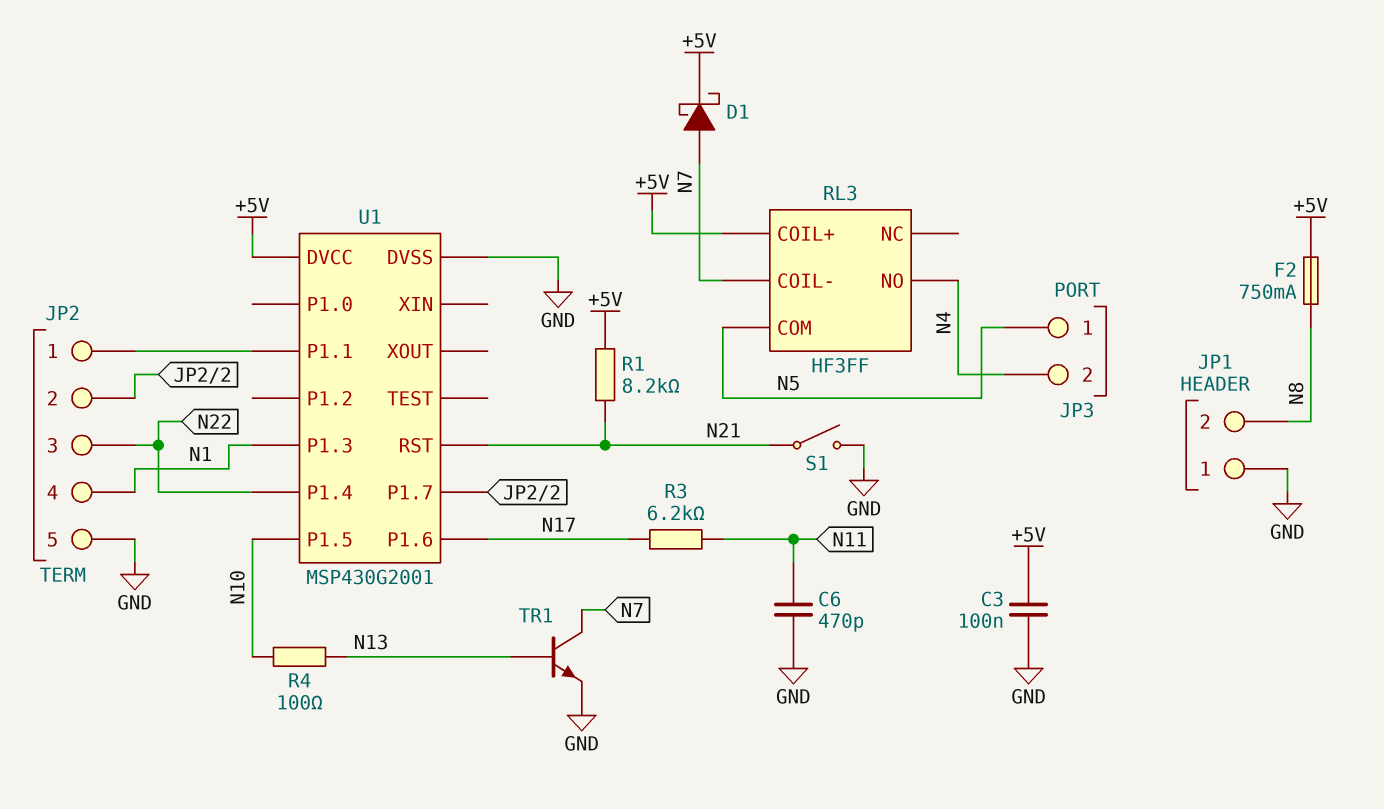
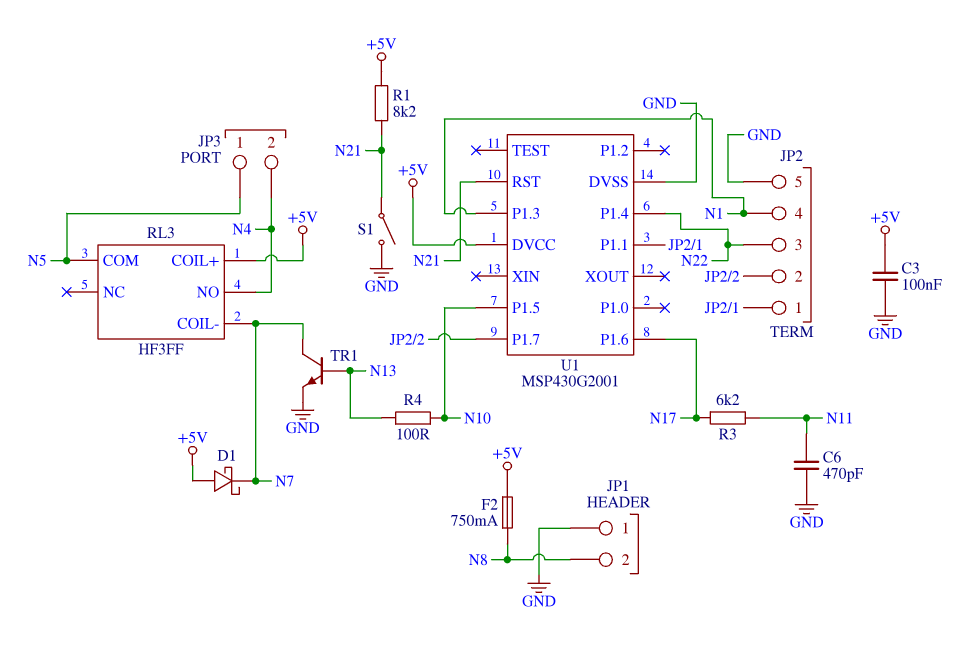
D1: schottky (A N7, K +5V) -> schottky (A +5V, K N7)

